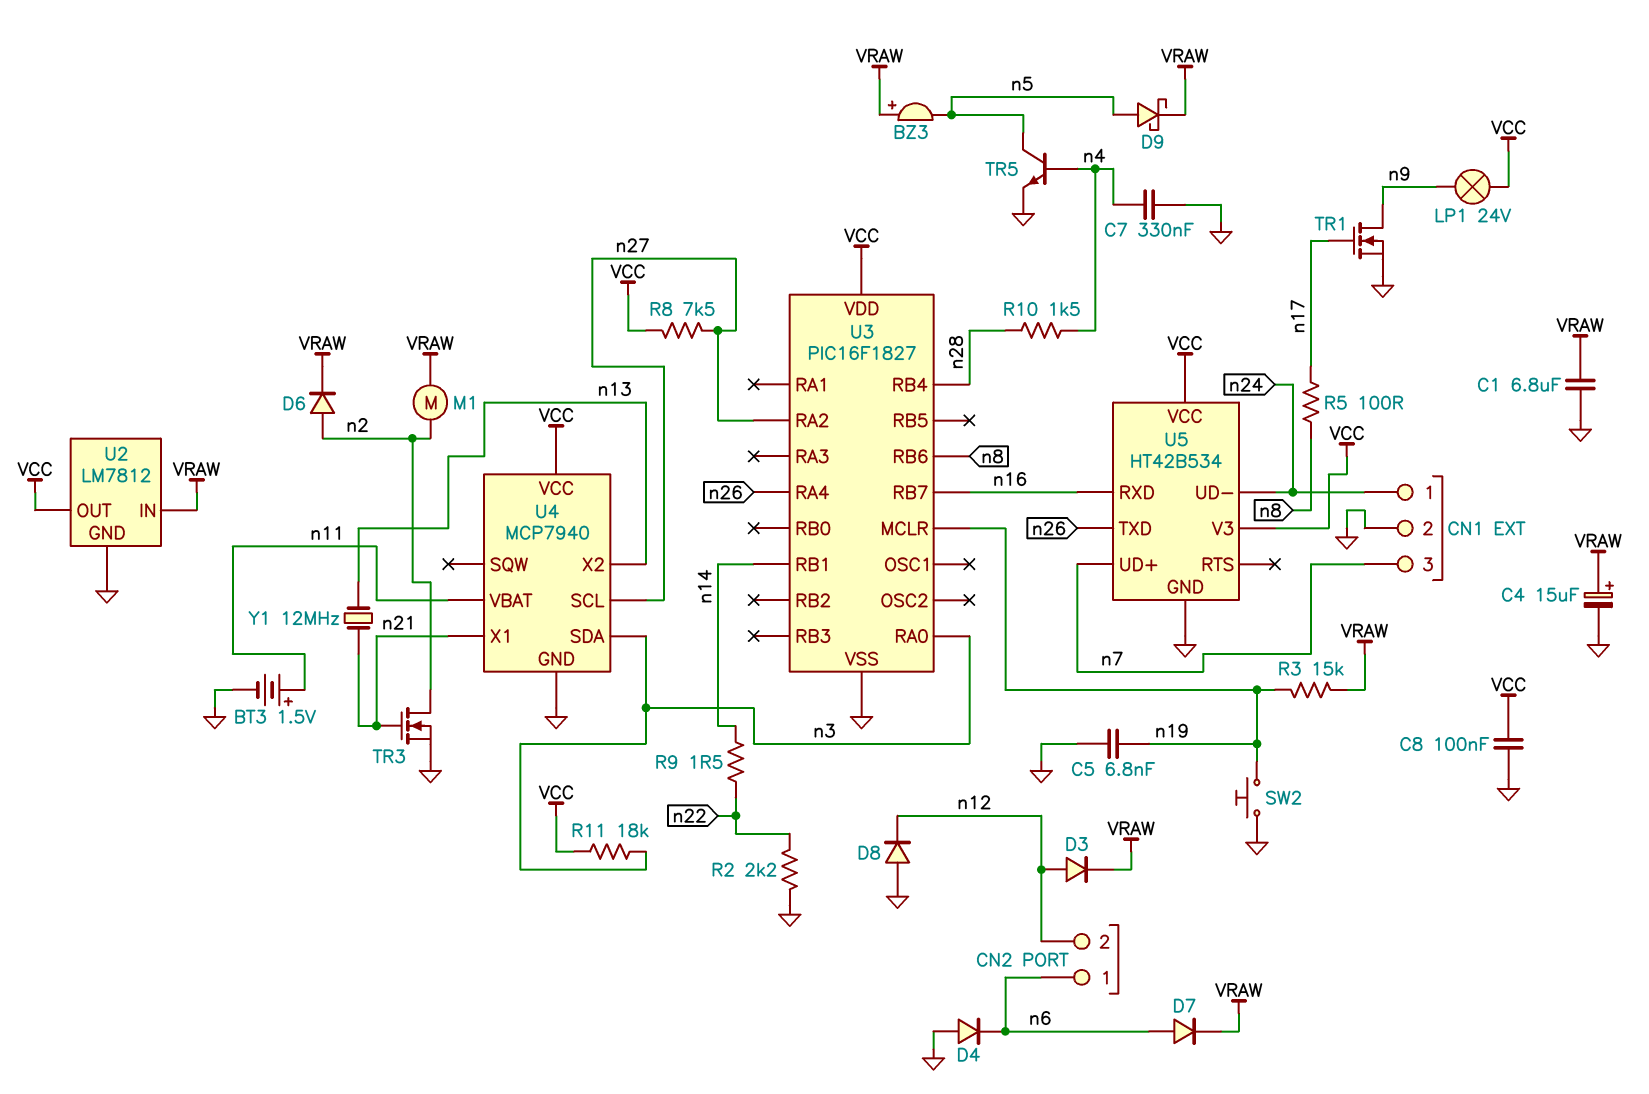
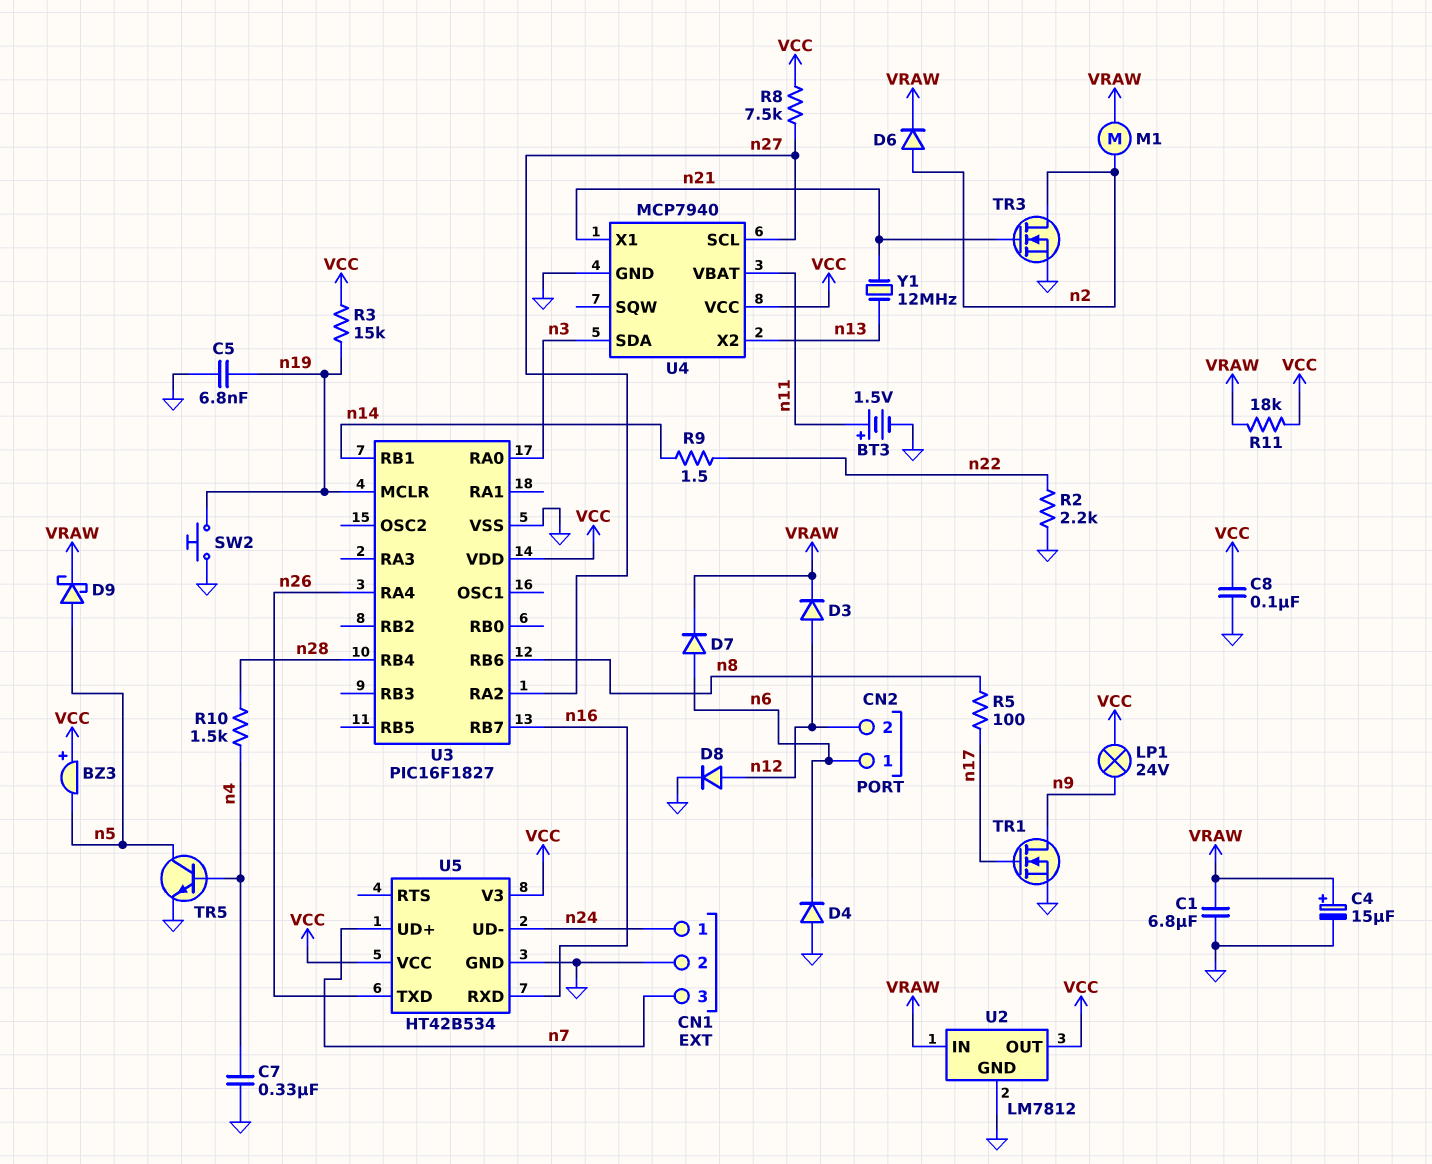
BZ3: buzzer (plus VRAW, minus n5) -> buzzer (plus VCC, minus n5)
D8: diode (A GND, K n12) -> diode (A n12, K GND)
R3: 15k (VRAW, n19) -> 15k (VCC, n19)
R11: 18k (VCC, n3) -> 18k (VCC, VRAW)

